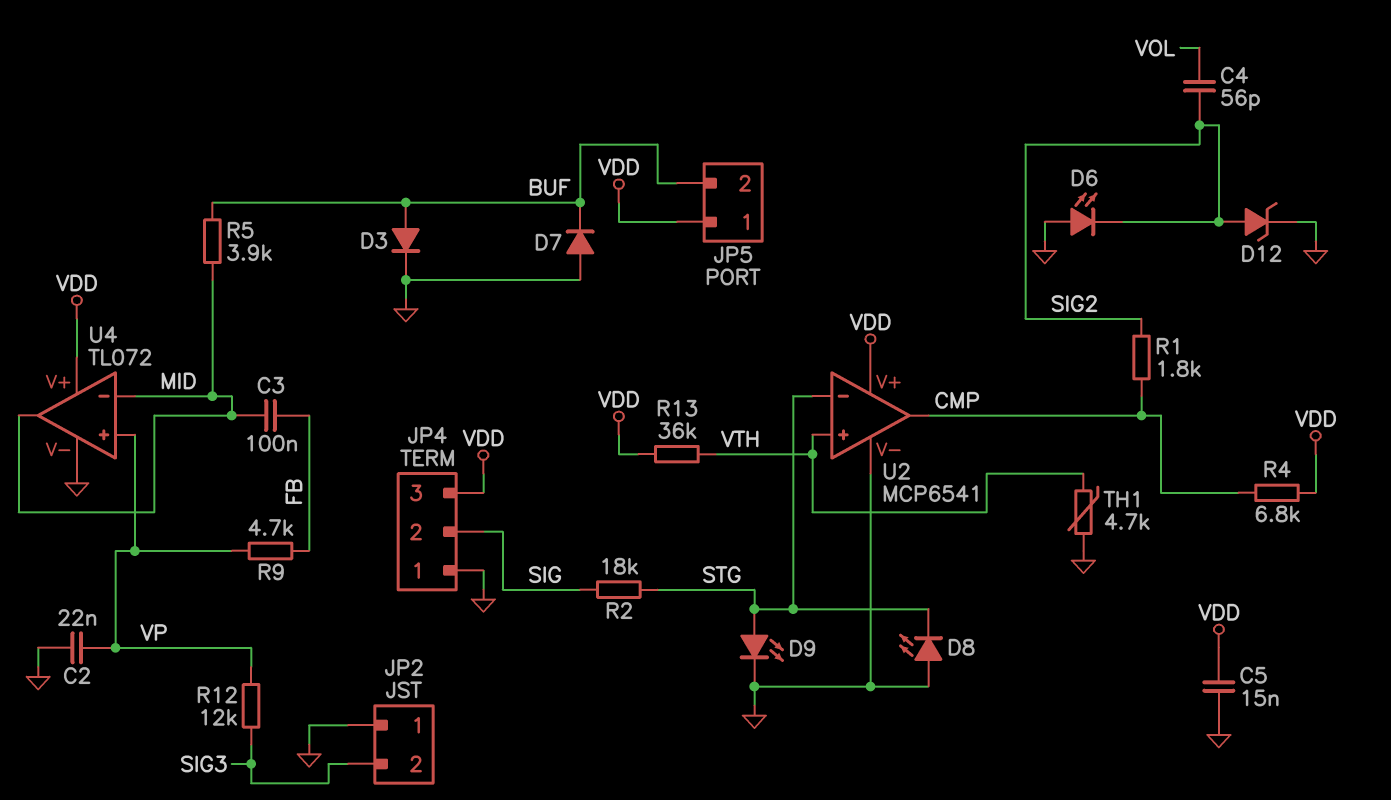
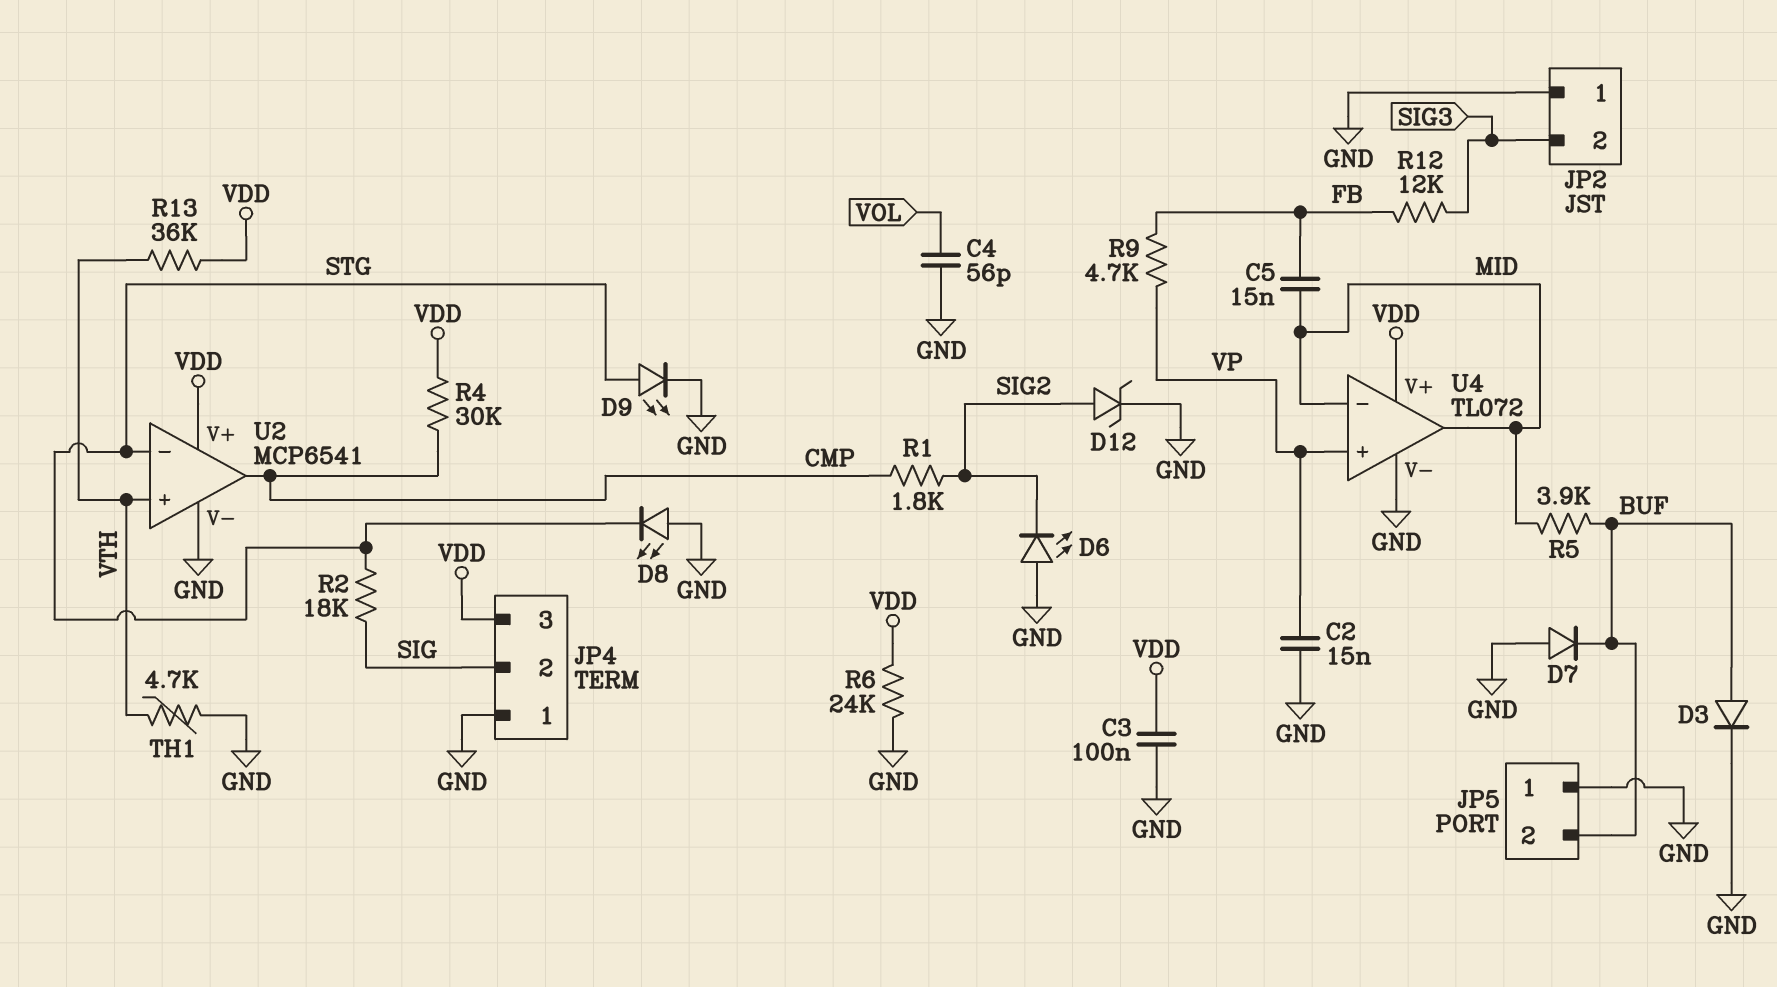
C2: 22nF (GND, VP) -> 15nF (GND, VP)
C3: 100nF (FB, MID) -> 100nF (GND, VDD)
C4: 56pF (SIG2, VOL) -> 56pF (GND, VOL)
C5: 15nF (GND, VDD) -> 15nF (FB, MID)
JP5 pin 1: VDD -> GND
R4: 6.8k (CMP, VDD) -> 30k (CMP, VDD)
R6: none -> 24k (GND, VDD)
R12: 12k (SIG3, VP) -> 12k (FB, SIG3)

